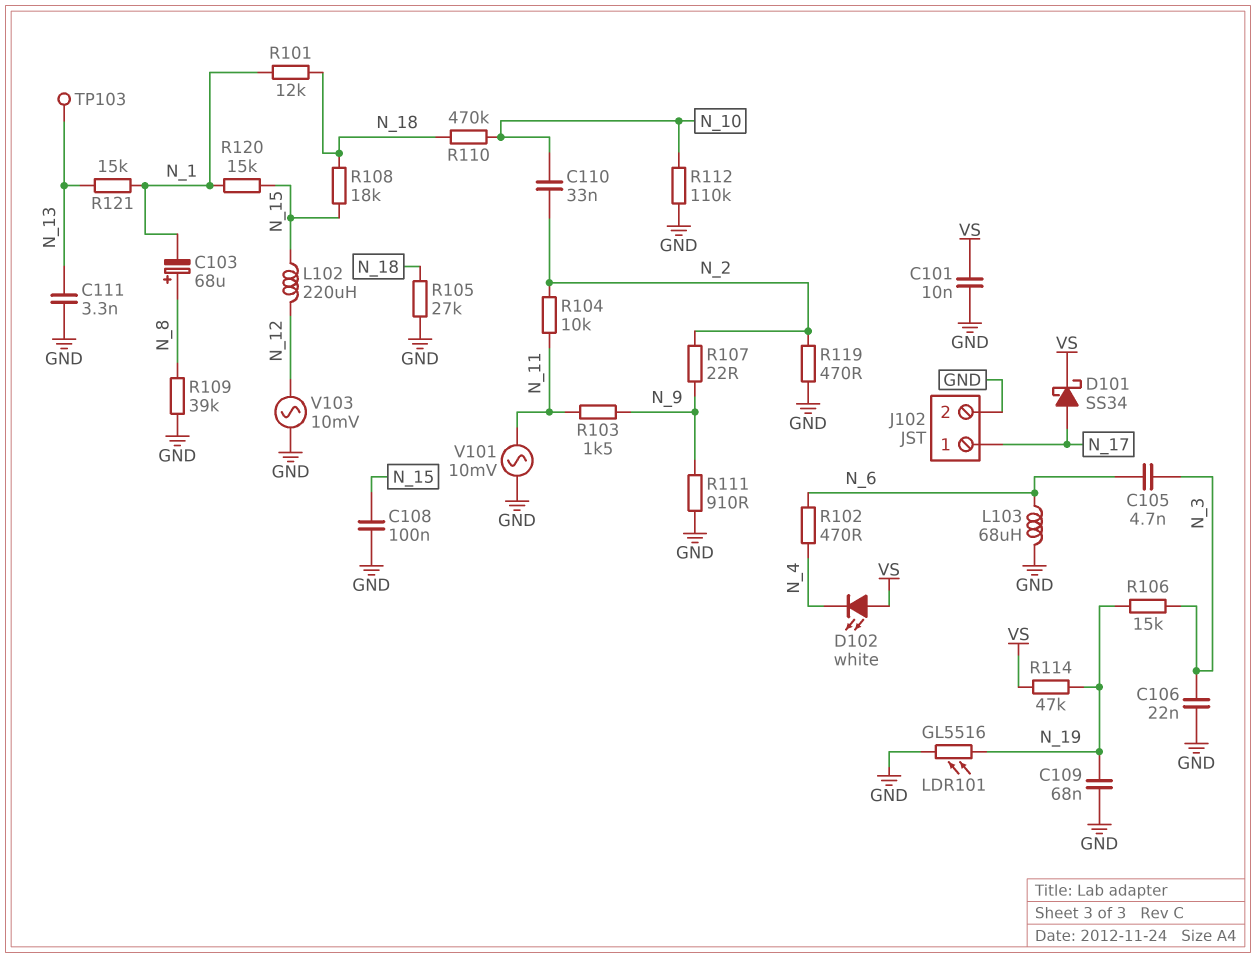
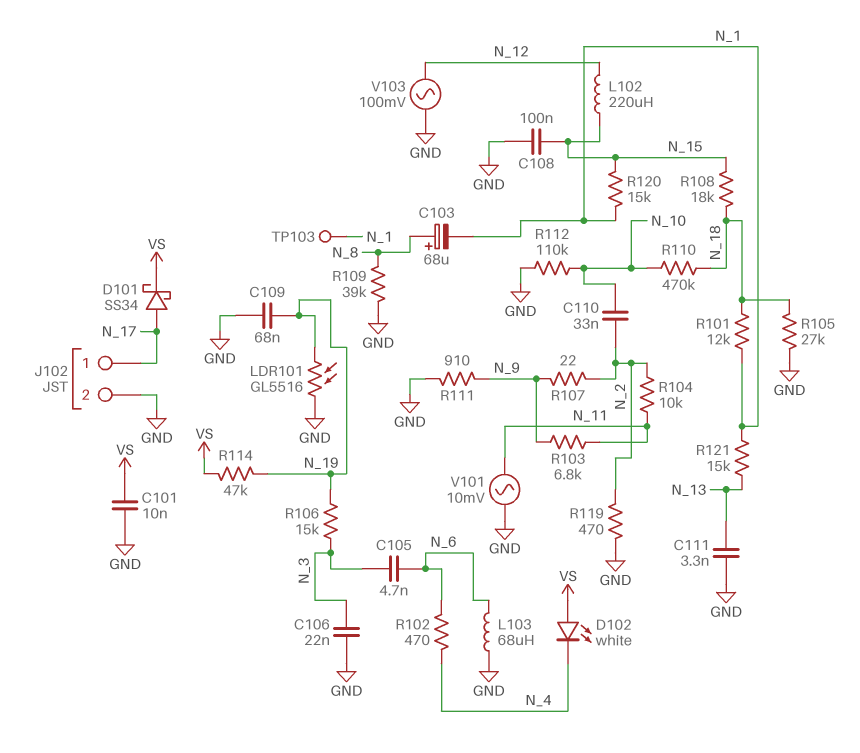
R103: 1.5k (N_9, N_11) -> 6.8k (N_9, N_11)
TP103: test point (N_13) -> test point (N_1)
V103: AC 10mV (GND, N_12) -> AC 100mV (GND, N_12)

